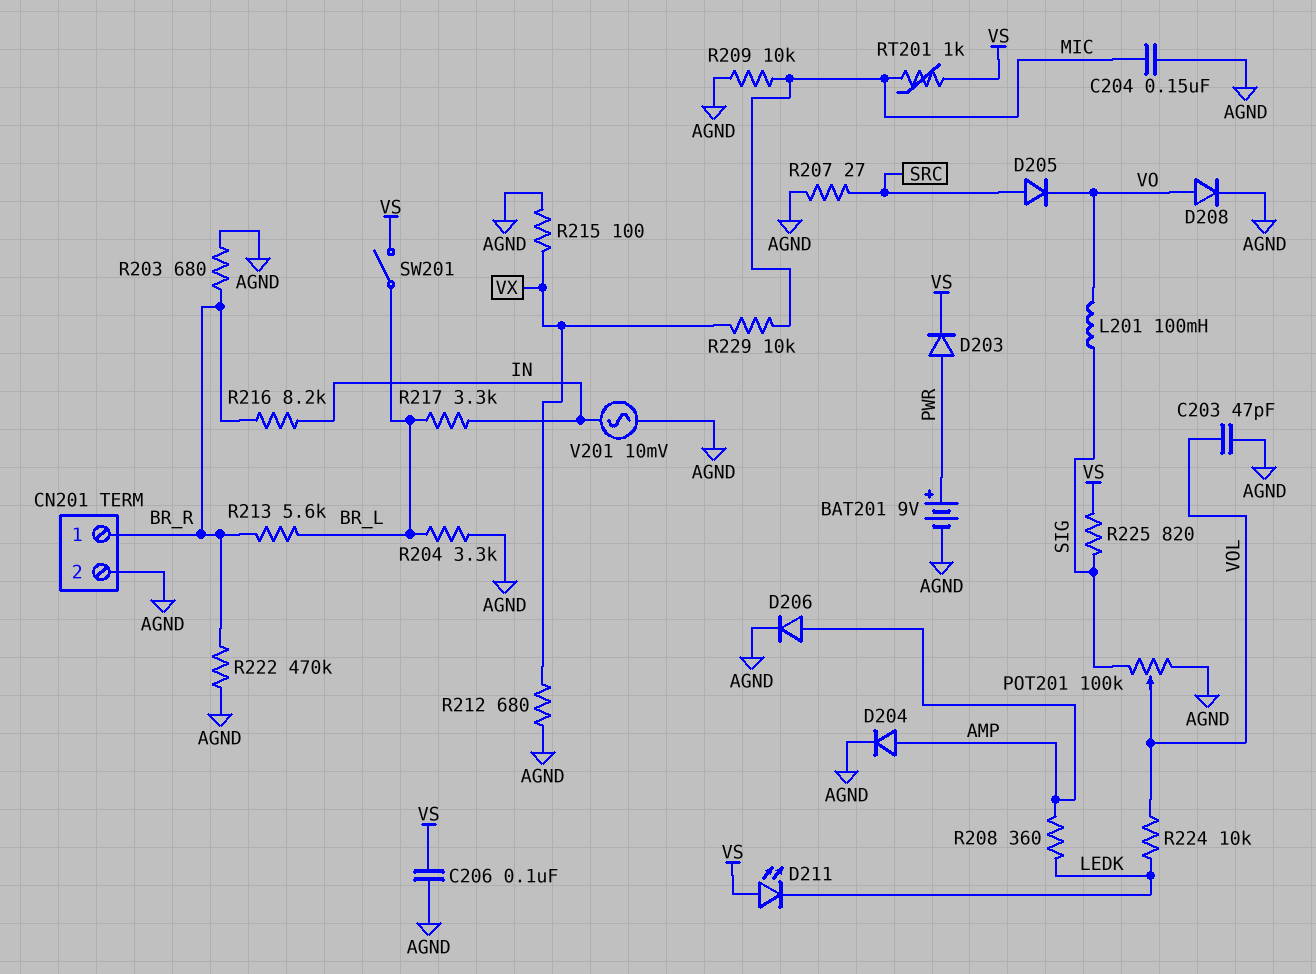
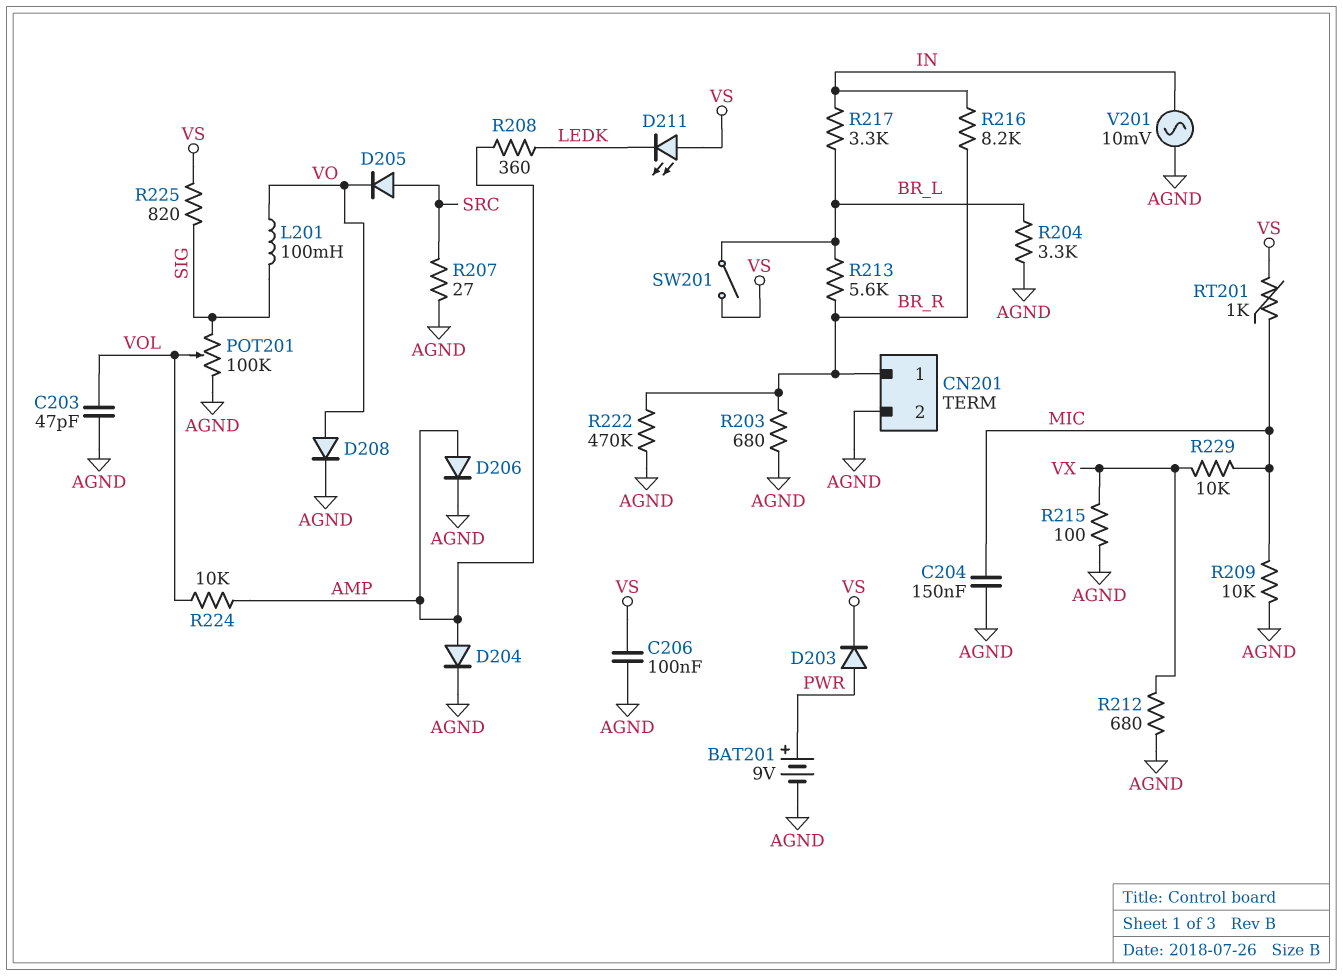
R224: 10k (LEDK, VOL) -> 10k (AMP, VOL)

